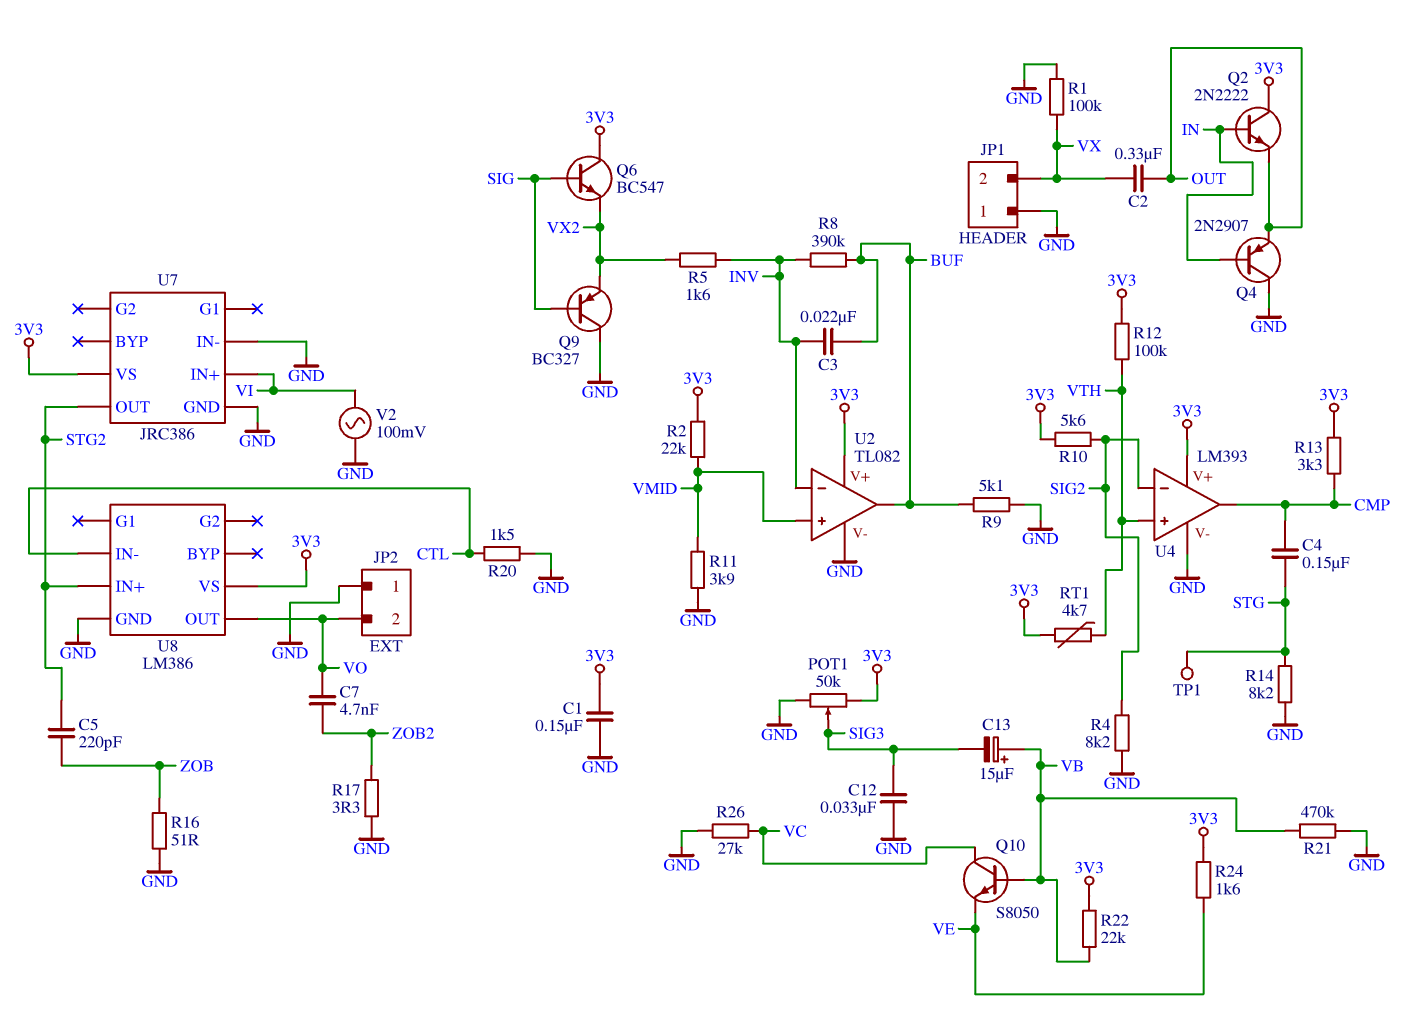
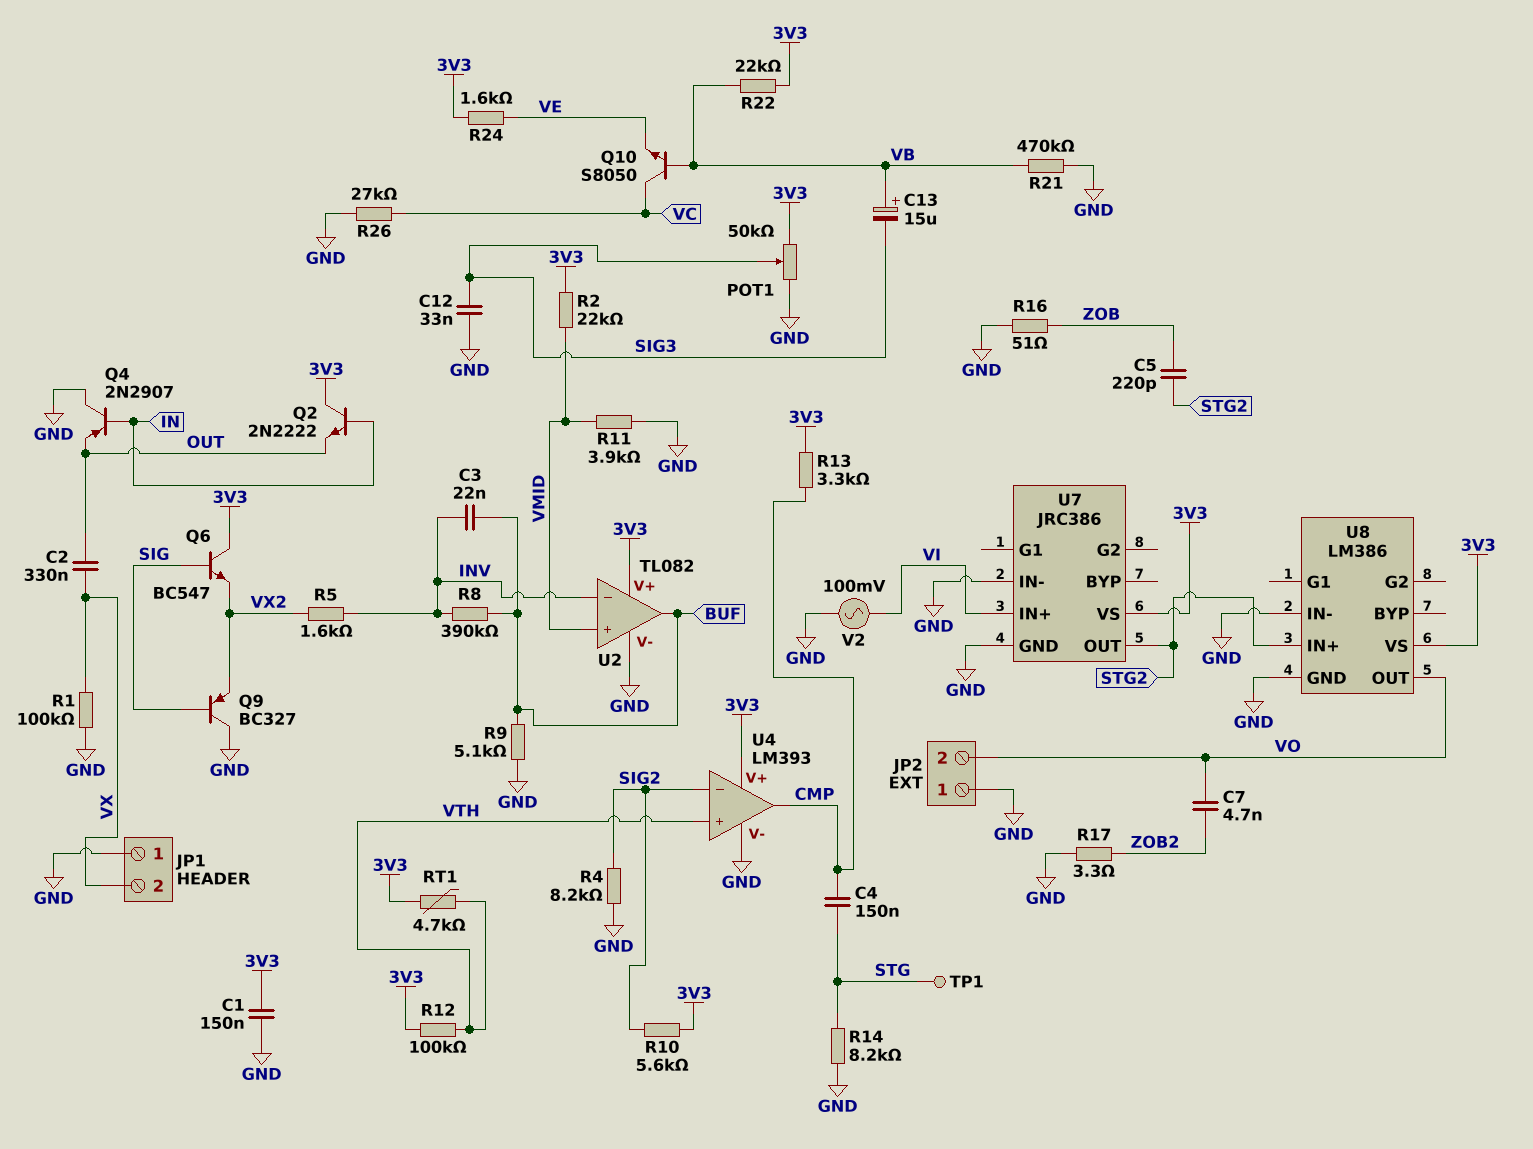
R20: 1.5k (CTL, GND) -> none
U8 pin IN-: CTL -> GND

